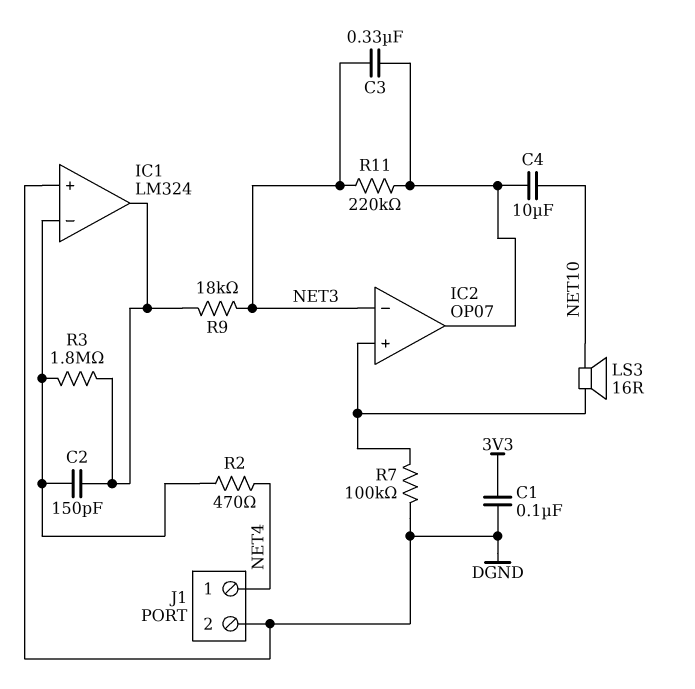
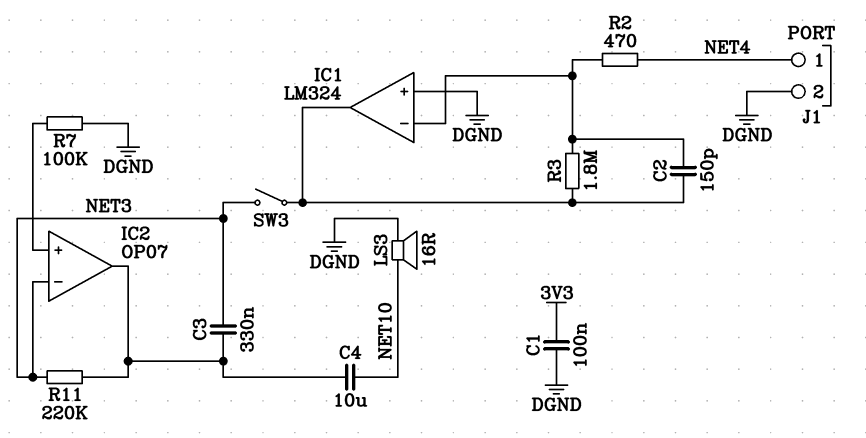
LS3: speaker 16R (IC2/in+, NET10) -> speaker 16R (DGND, NET10)
R9: 18k (IC1/out, NET3) -> none
SW3: none -> switch (IC1/out, NET3)

